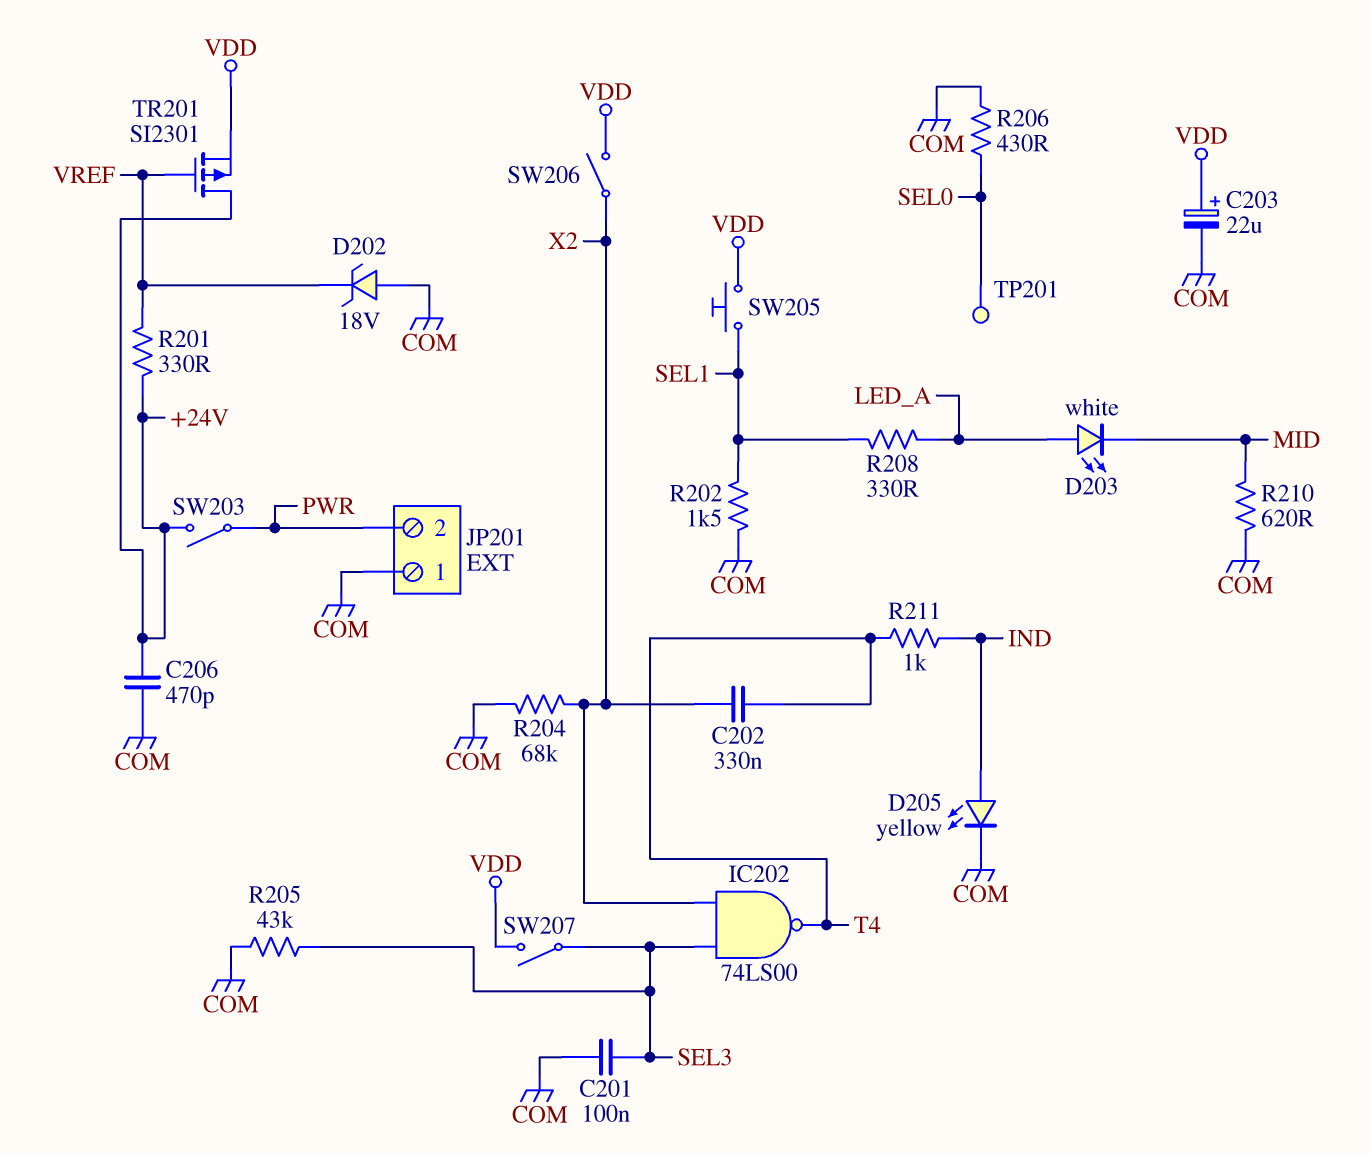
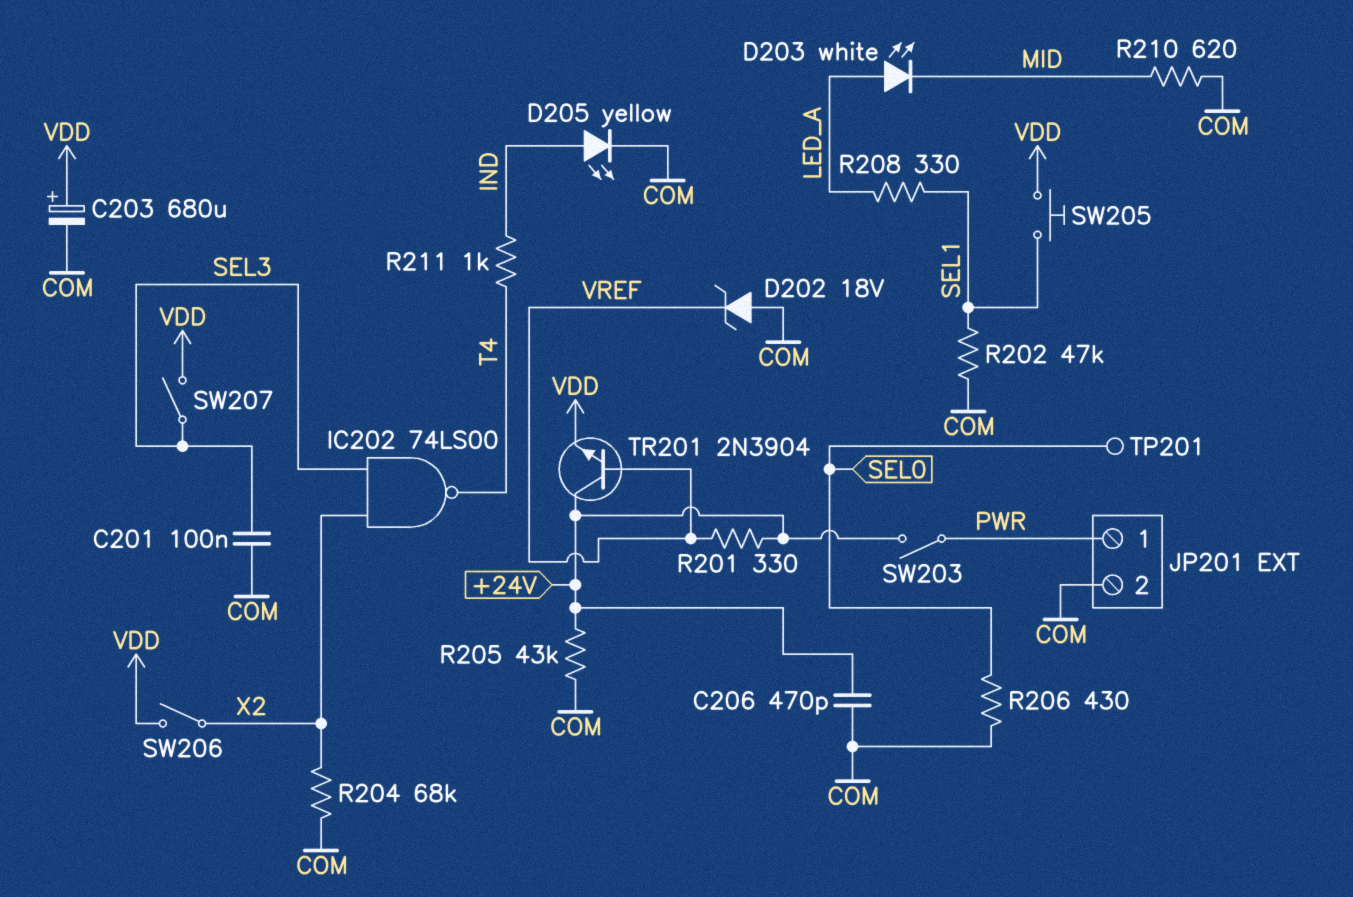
C202: 330nF (T4, X2) -> none
C203: 22uF (plus VDD, minus COM) -> 680uF (plus VDD, minus COM)
JP201 pin 1: COM -> PWR
JP201 pin 2: PWR -> COM
R202: 1.5k (COM, SEL1) -> 47k (COM, SEL1)
R205: 43k (COM, SEL3) -> 43k (+24V, COM)
TR201: PMOS SI2301 (G VREF, D +24V, S VDD) -> NPN 2N3904 (B VREF, C +24V, E VDD)

